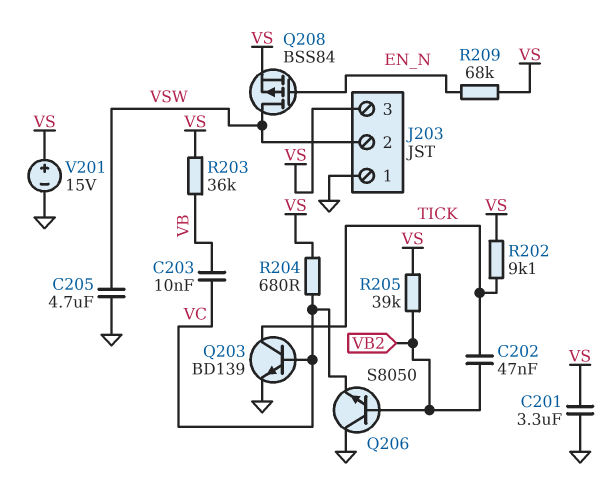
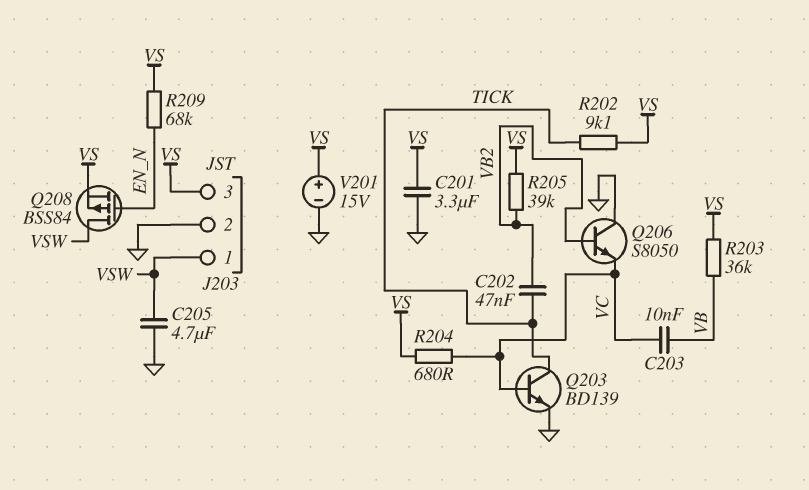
J203 pin 1: GND -> VSW
J203 pin 2: VSW -> GND

